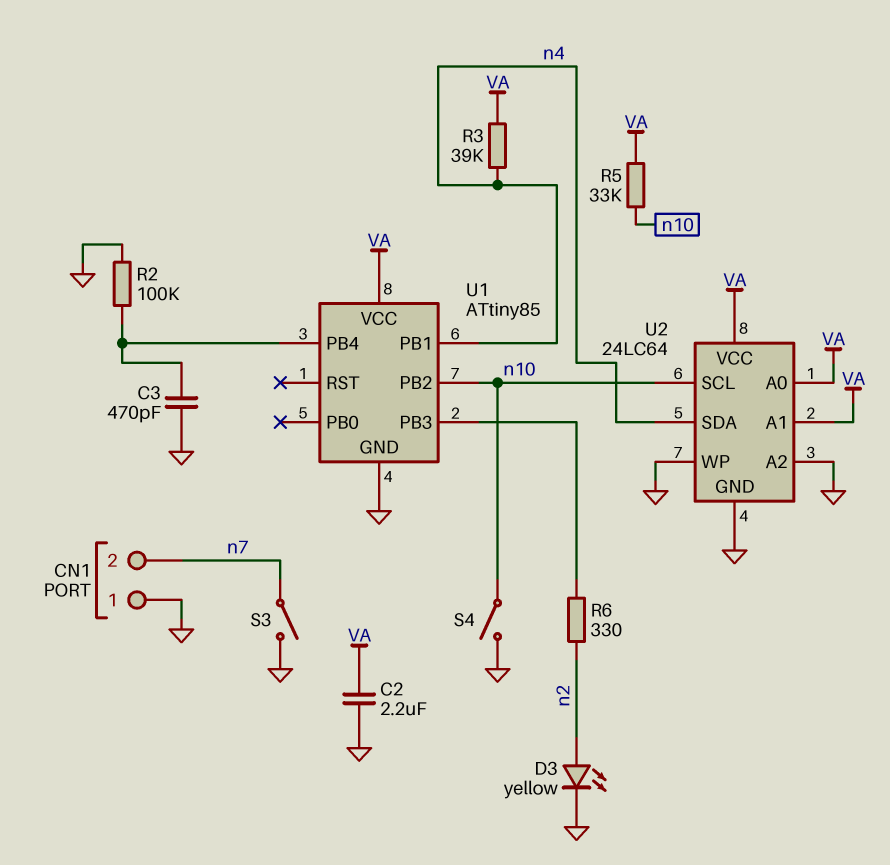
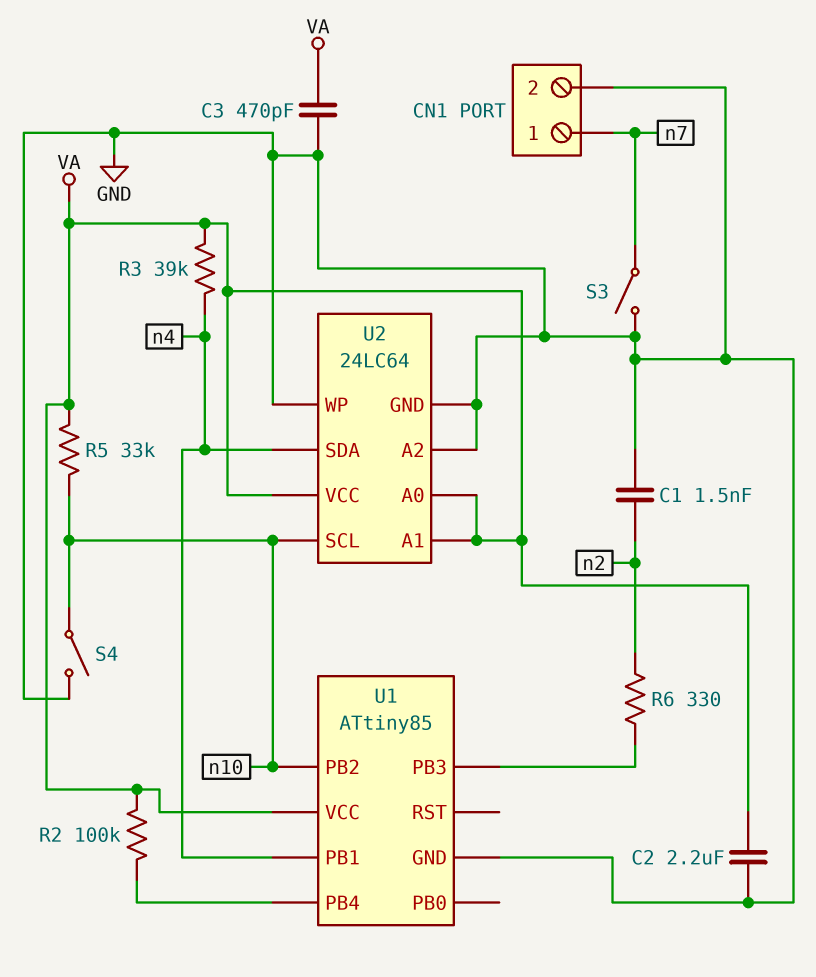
C1: none -> 1.5nF (GND, n2)
C3: 470pF (GND, U1/PB4) -> 470pF (GND, VA)
CN1 pin 1: GND -> n7
CN1 pin 2: n7 -> GND
D3: LED yellow (A n2, K GND) -> none
R2: 100k (GND, U1/PB4) -> 100k (U1/PB4, VA)

